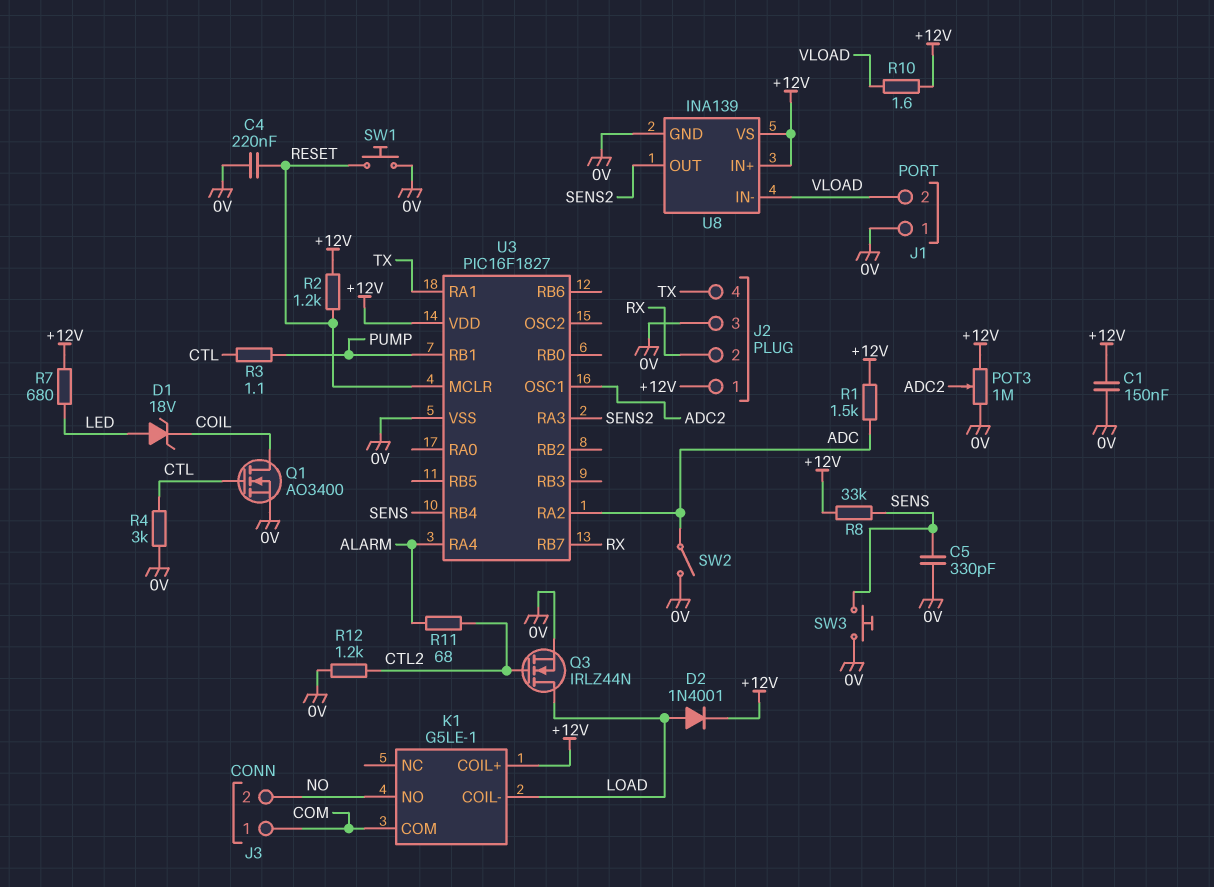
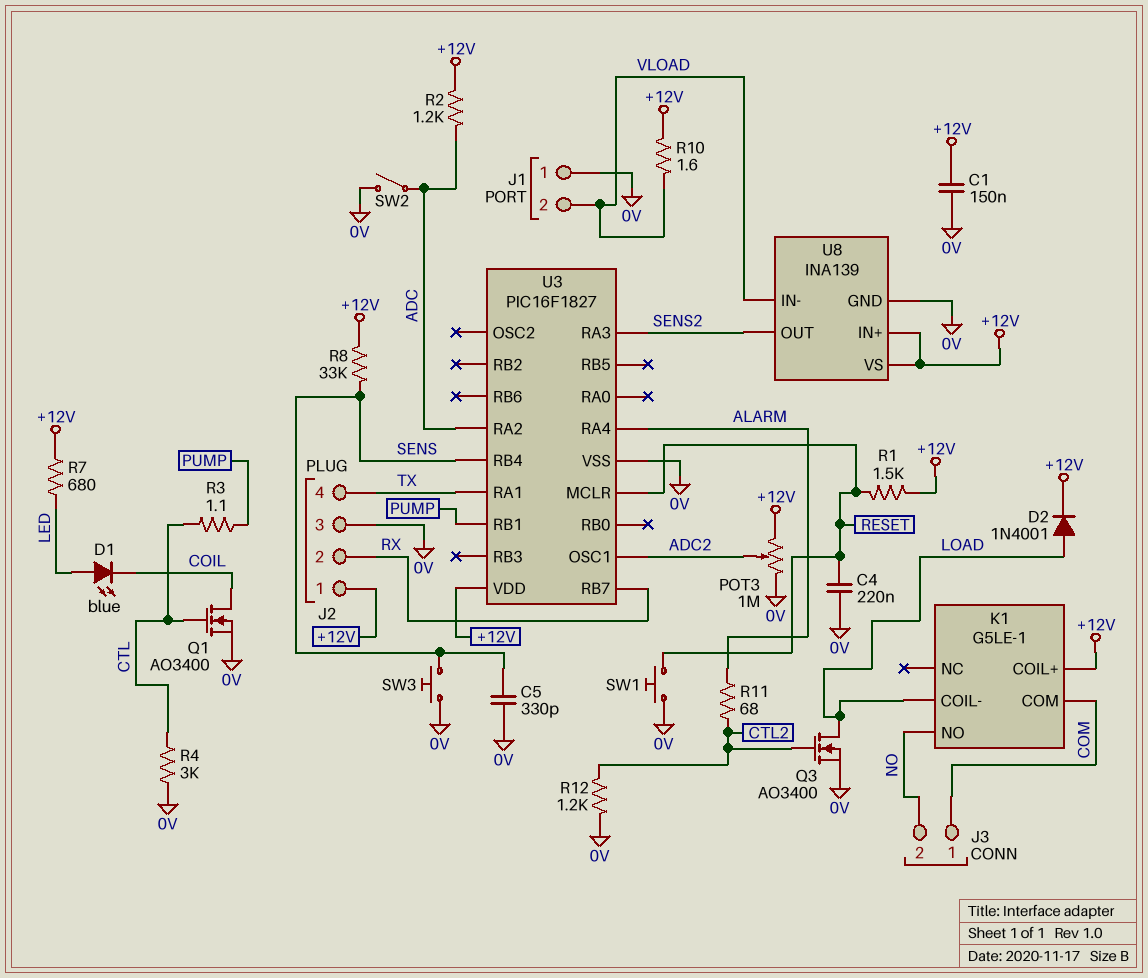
D1: zener 18V (A LED, K COIL) -> LED blue (A LED, K COIL)
Q3: NMOS IRLZ44N (G CTL2, D LOAD, S 0V) -> NMOS AO3400 (G CTL2, D LOAD, S 0V)
R1: 1.5k (+12V, ADC) -> 1.5k (+12V, RESET)
R2: 1.2k (+12V, RESET) -> 1.2k (+12V, ADC)

